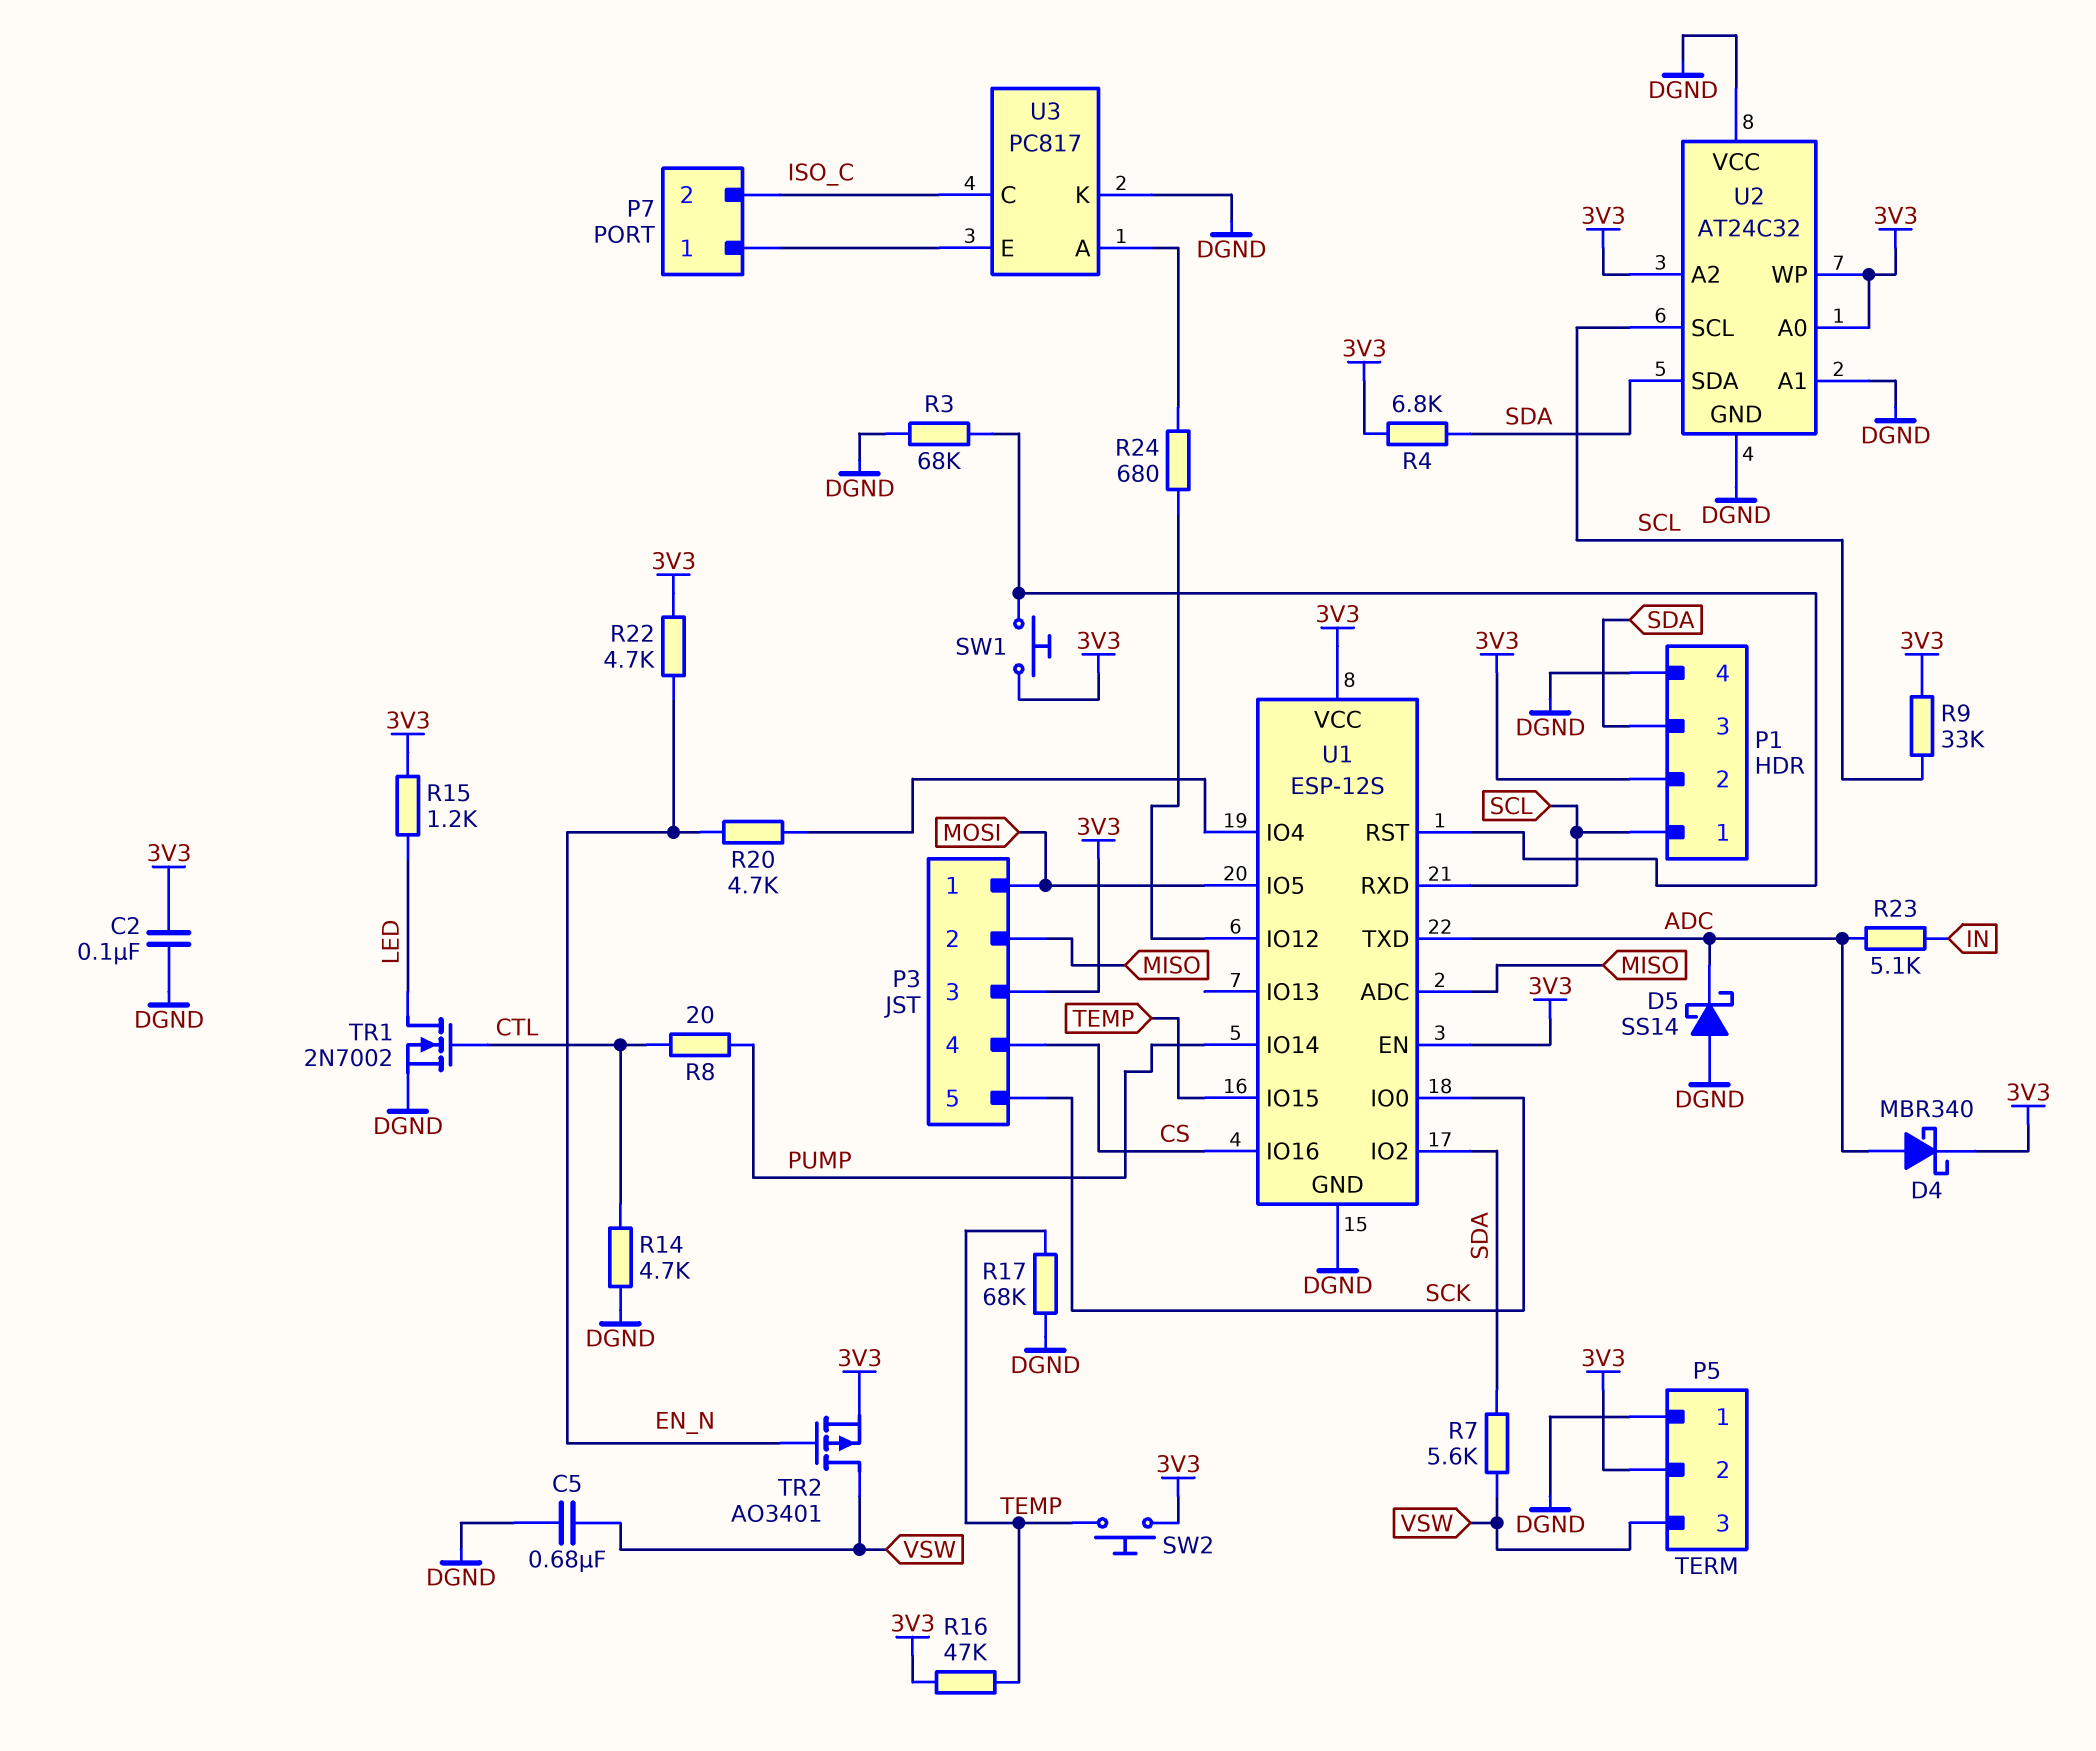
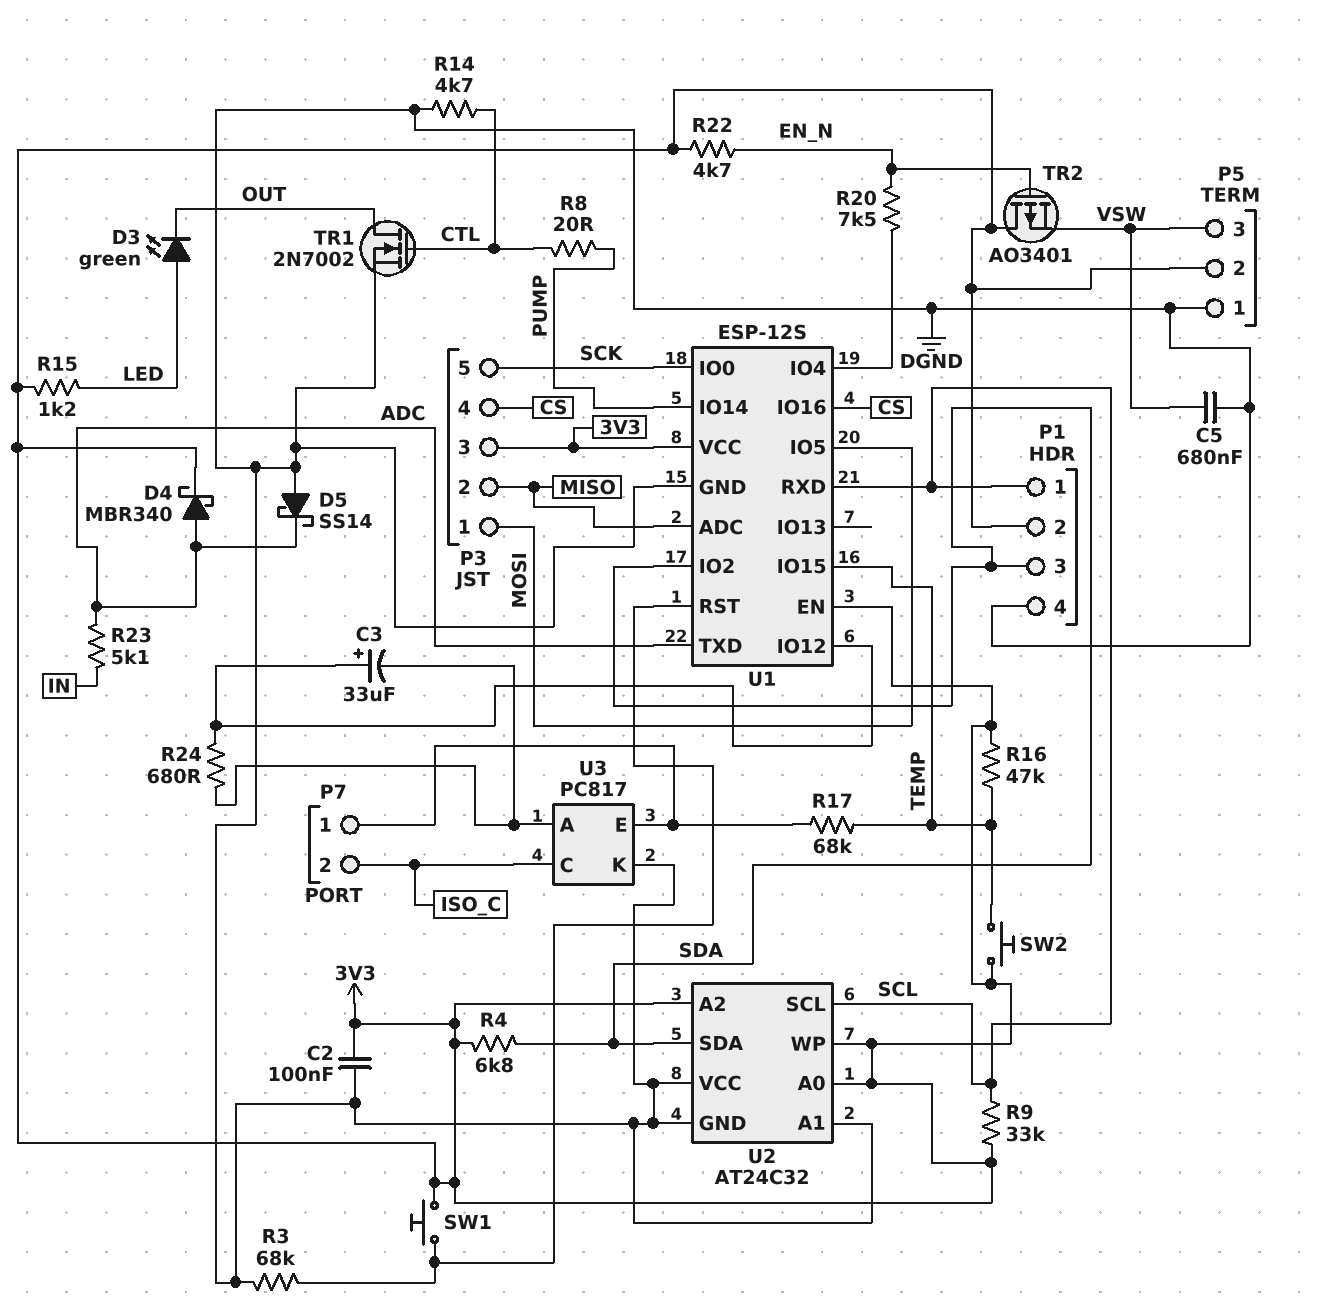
C3: none -> 33uF (plus U1/IO12, minus U3/A)
D3: none -> LED green (A LED, K OUT)
R7: 5.6k (SDA, VSW) -> none
R17: 68k (DGND, TEMP) -> 68k (P7/1, TEMP)
R20: 4.7k (EN_N, U1/IO4) -> 7.5k (EN_N, U1/IO4)
TR1: NMOS 2N7002 (G CTL, D LED, S DGND) -> NMOS 2N7002 (G CTL, D OUT, S DGND)
TR2: PMOS AO3401 (G EN_N, D VSW, S 3V3) -> PMOS AO3401 (G EN_N, D 3V3, S VSW)

